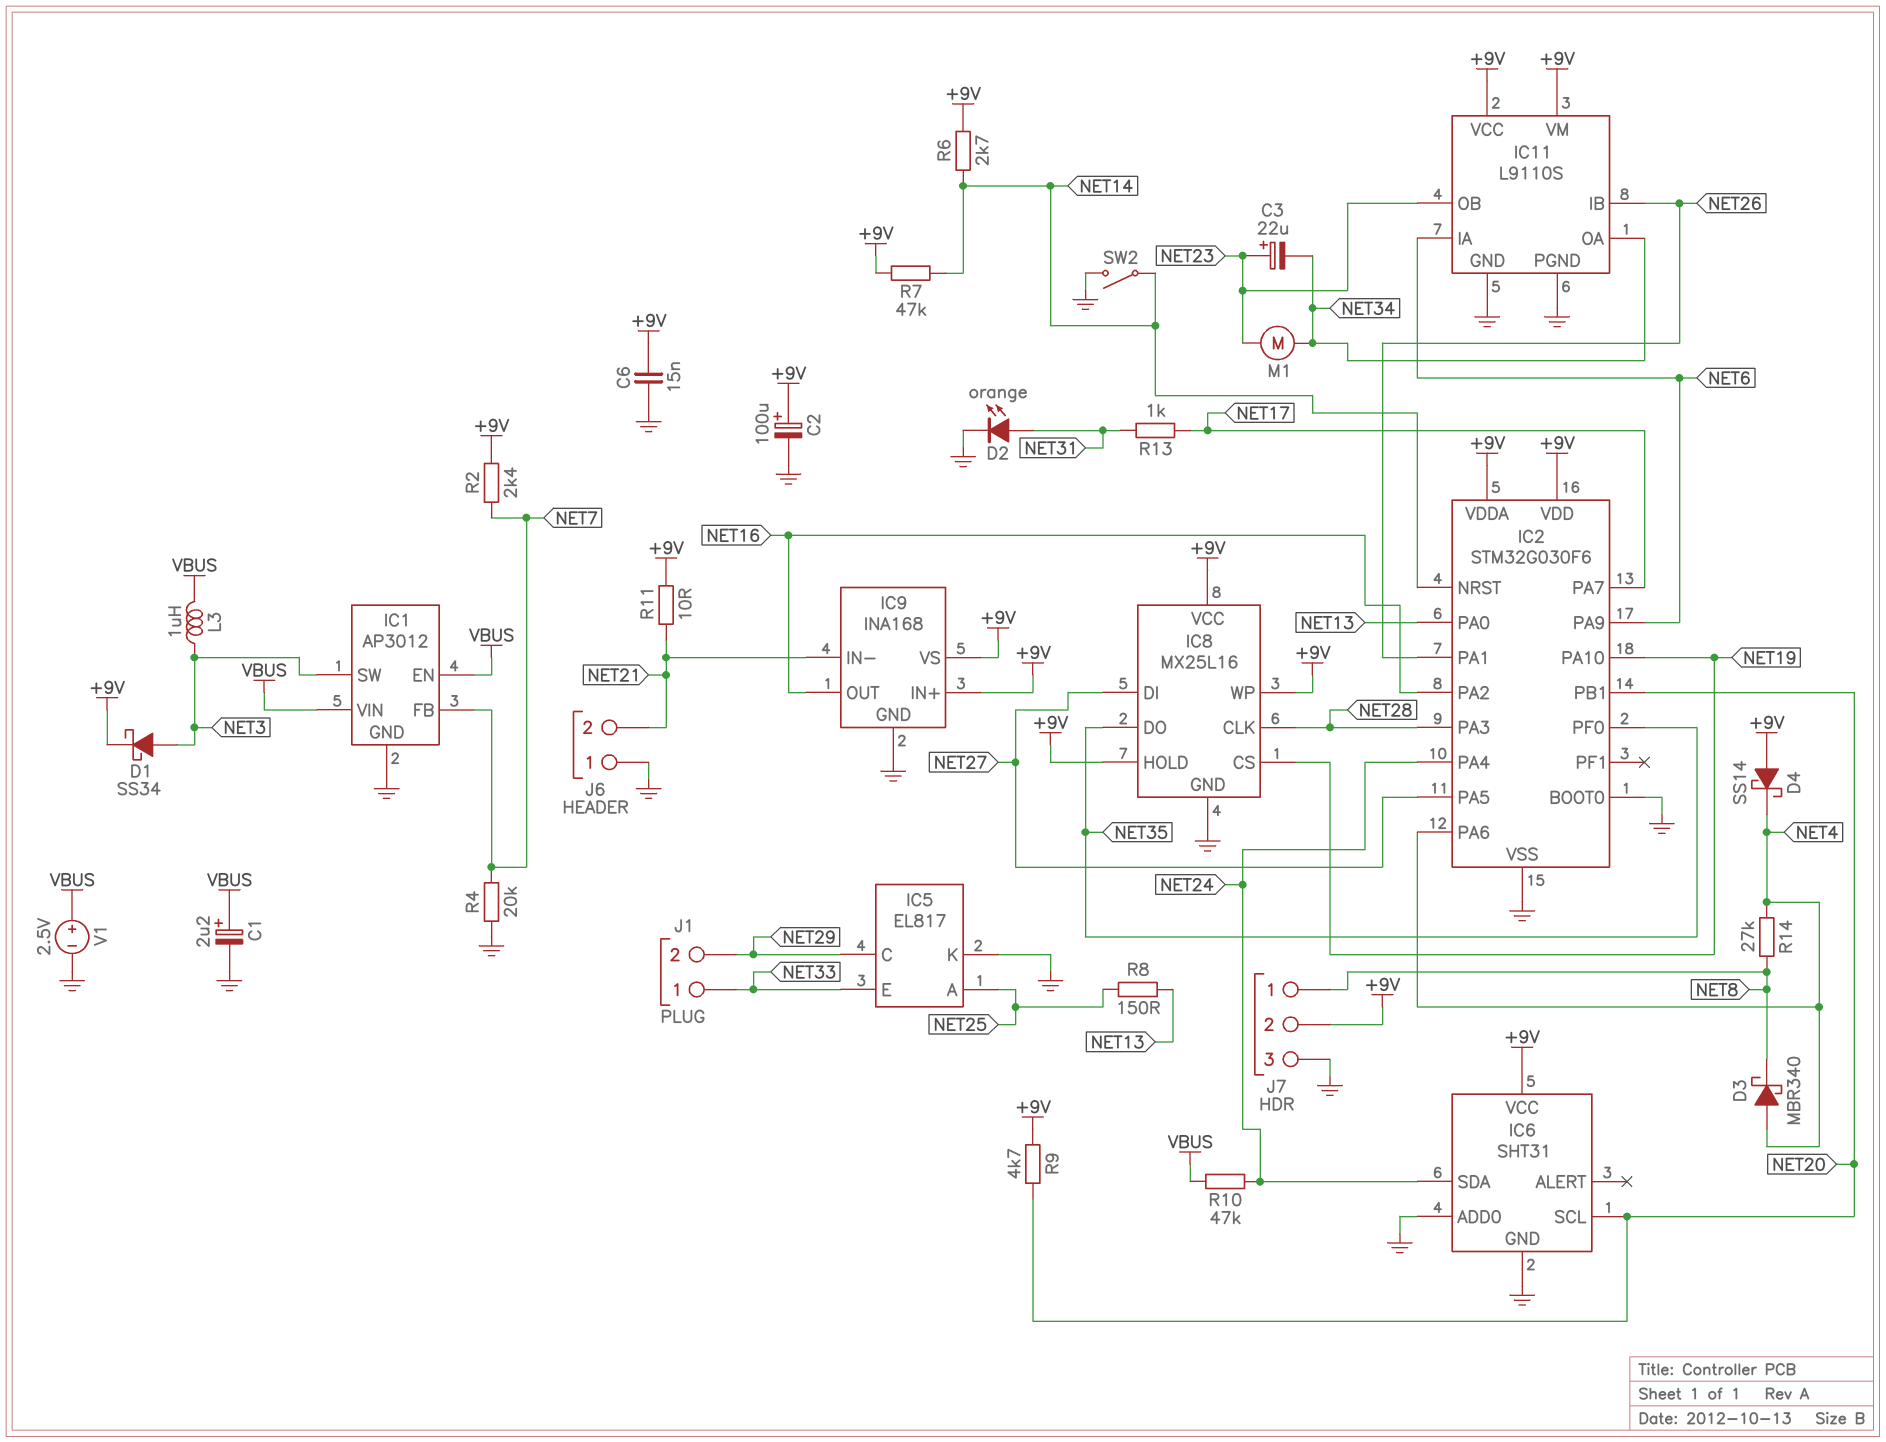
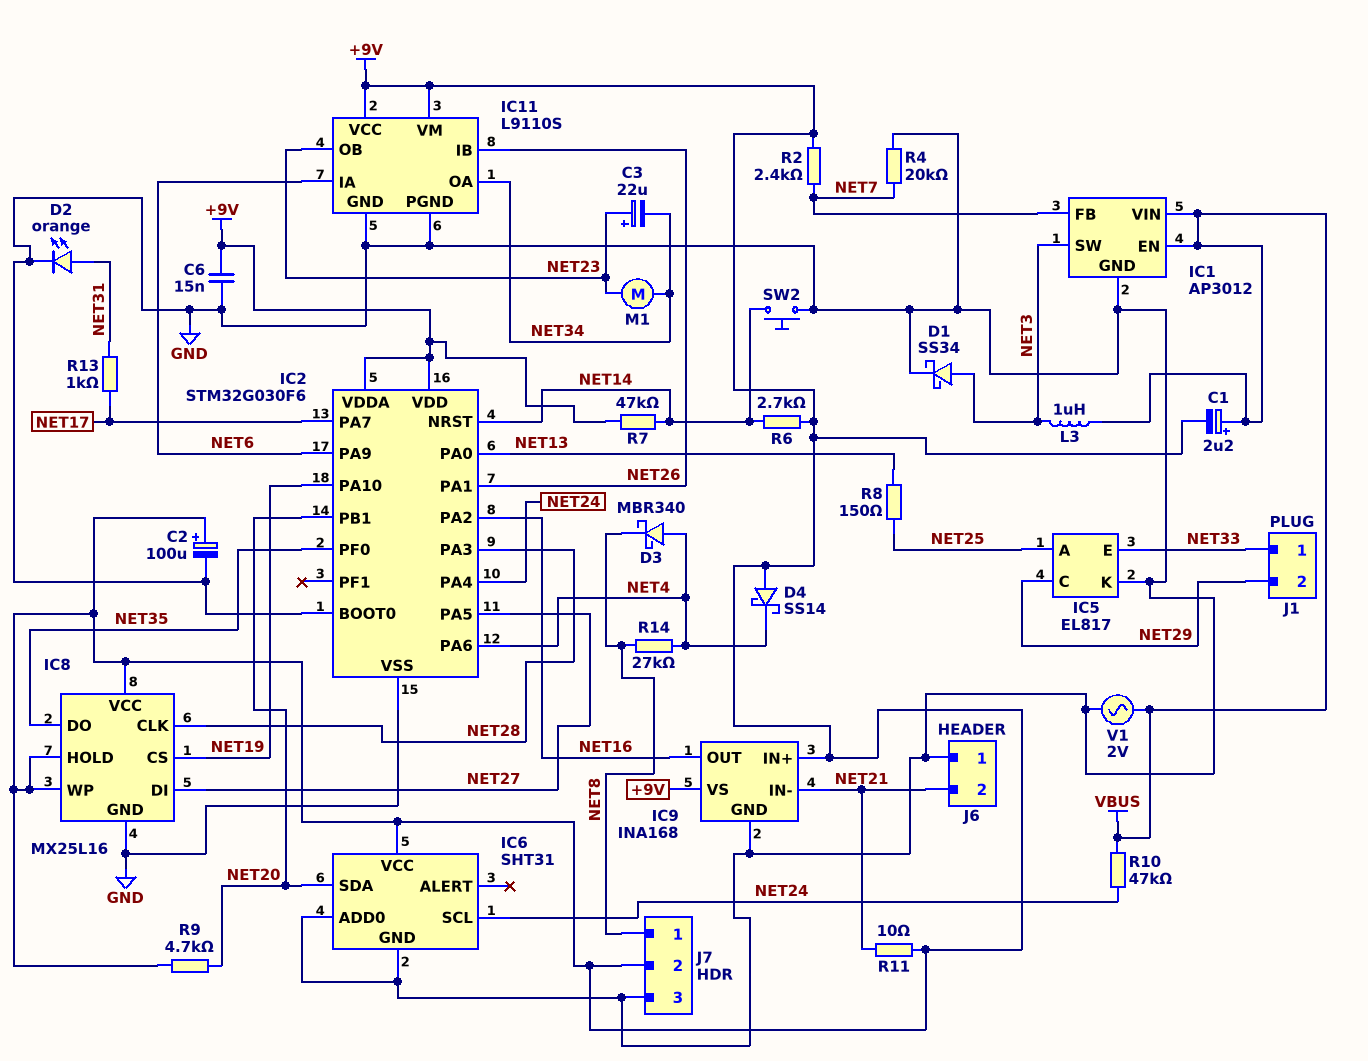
C1: 2.2uF (plus VBUS, minus GND) -> 2.2uF (plus VBUS, minus +9V)
D1: schottky SS34 (A NET3, K +9V) -> schottky SS34 (A NET3, K GND)
IC6 pin SCL: NET20 -> NET24
IC6 pin SDA: NET24 -> NET20
SW2: switch (GND, NET14) -> button (GND, NET14)
V1: 2.5V (plus VBUS, minus GND) -> AC 2V (GND, VBUS)

